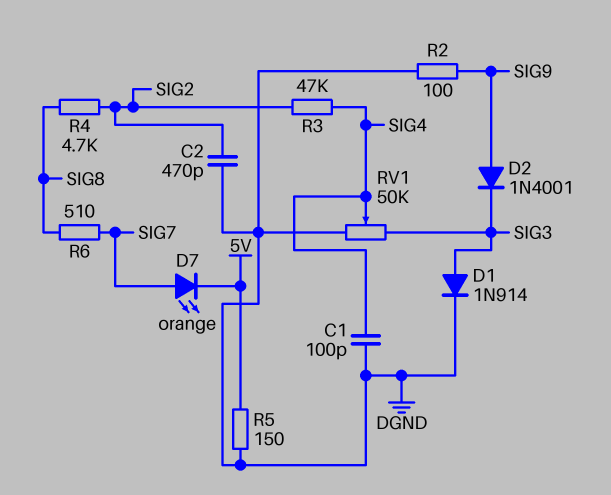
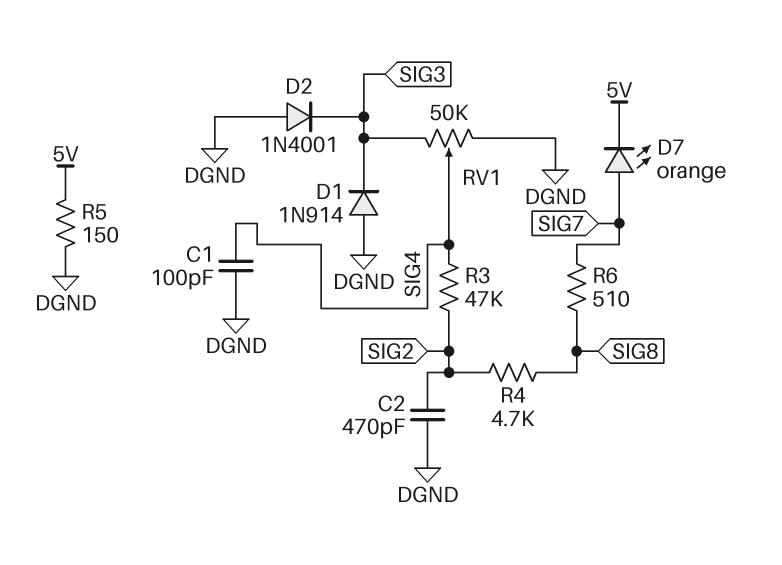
D1: diode 1N914 (A SIG3, K DGND) -> diode 1N914 (A DGND, K SIG3)
D2: diode 1N4001 (A SIG9, K SIG3) -> diode 1N4001 (A DGND, K SIG3)
R2: 100 (DGND, SIG9) -> none

